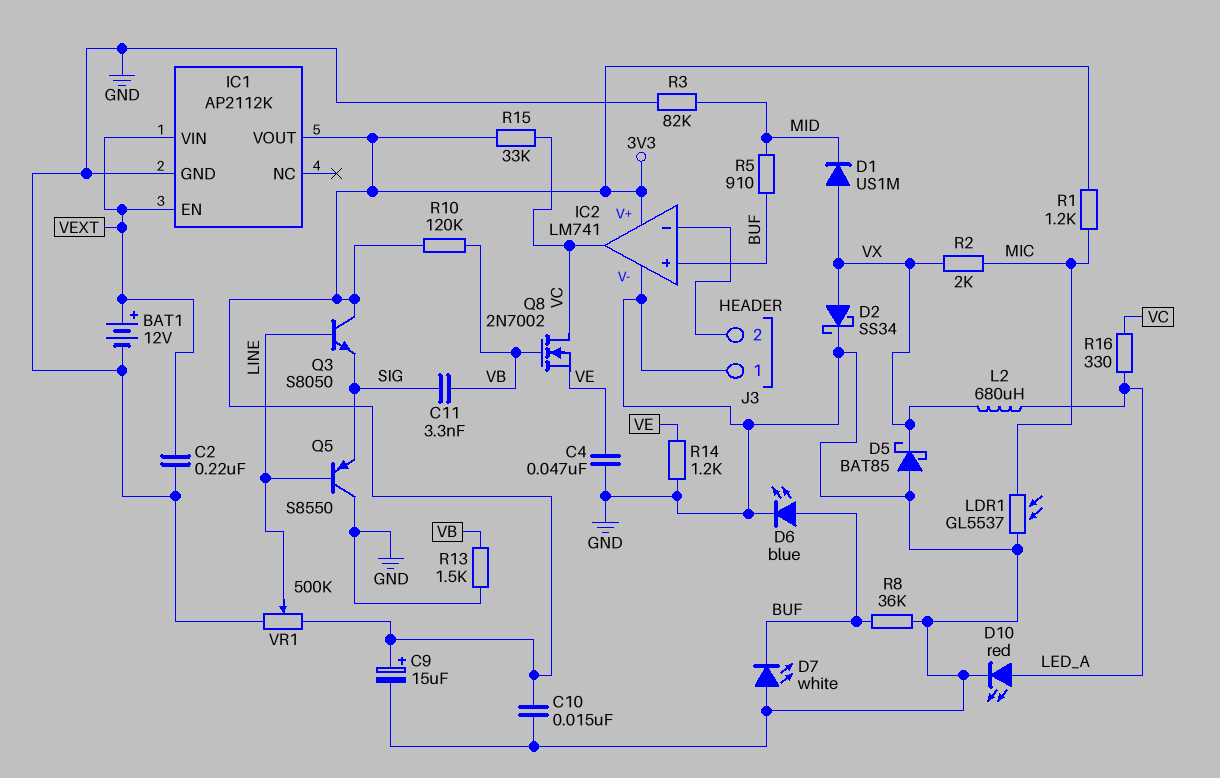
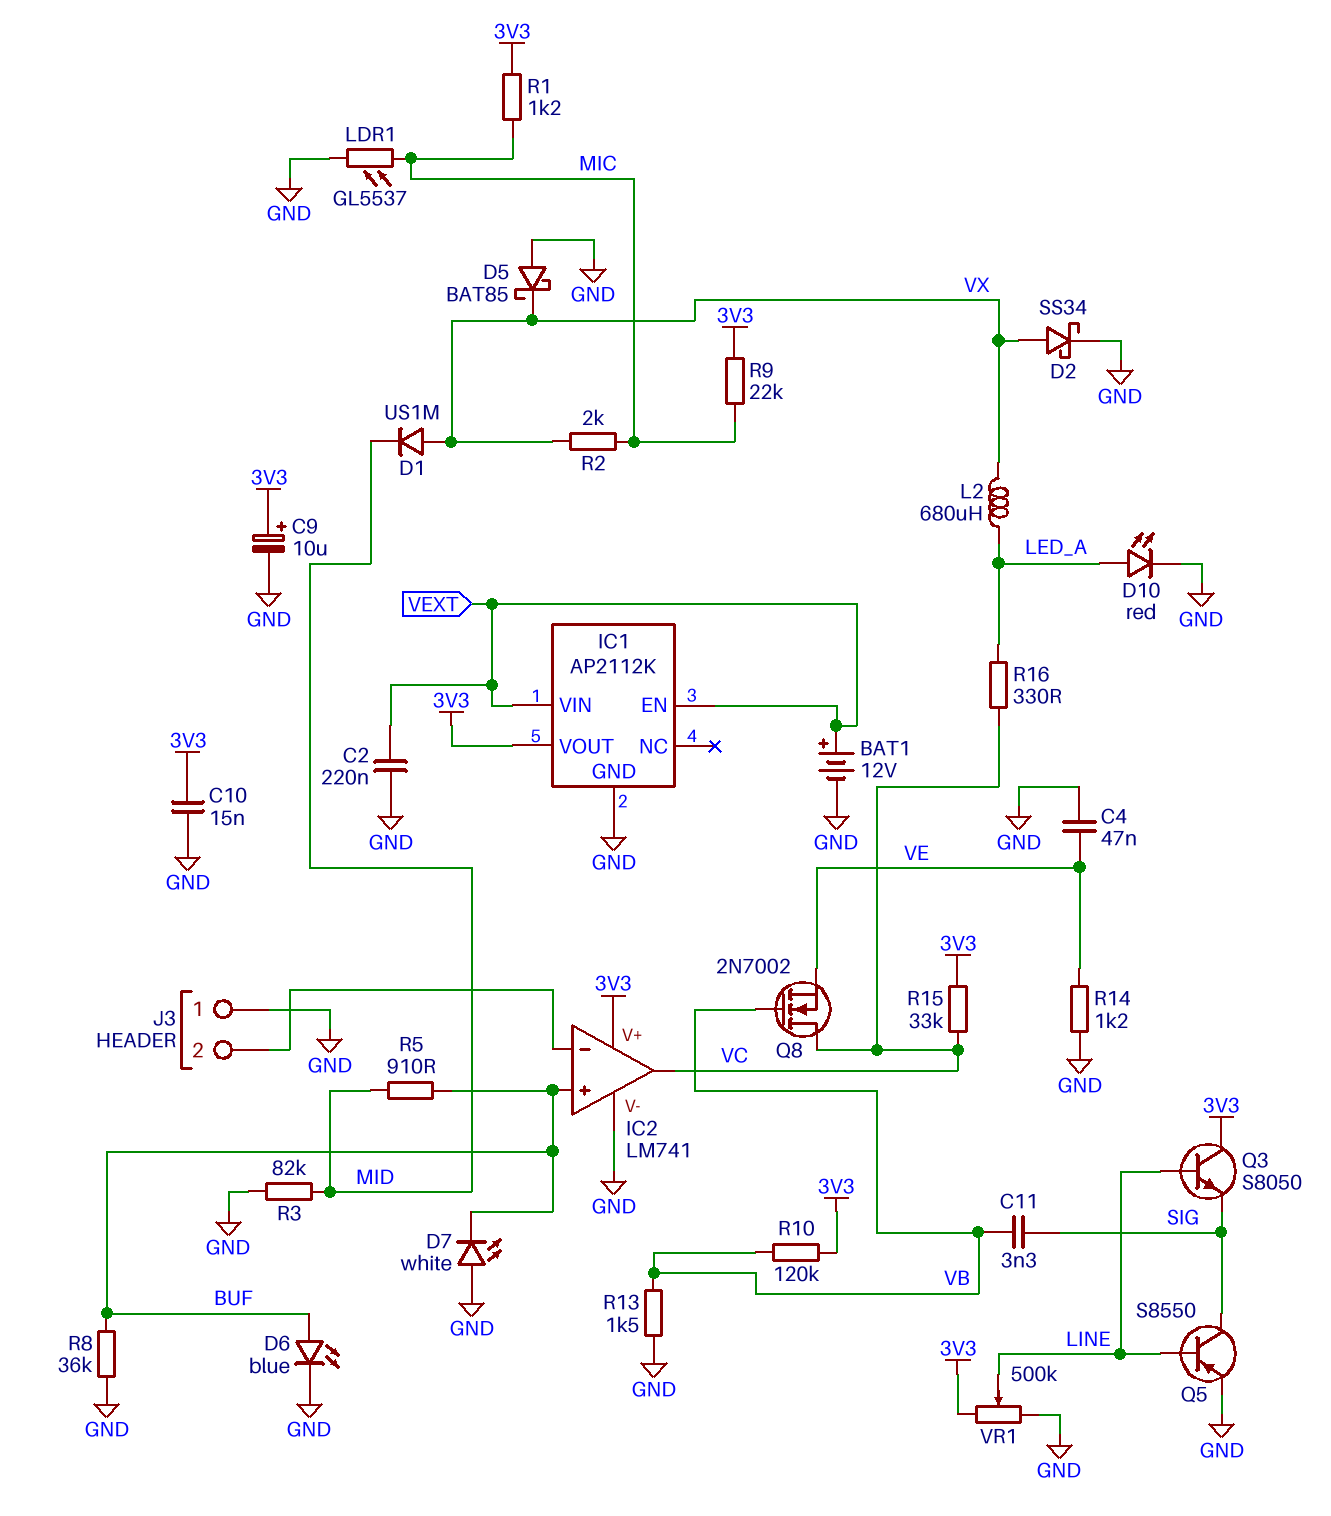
C9: 15uF (plus 3V3, minus GND) -> 10uF (plus 3V3, minus GND)
Q5: PNP S8550 (B LINE, C GND, E SIG) -> PNP S8550 (B LINE, C SIG, E GND)
R9: none -> 22k (3V3, MIC)

